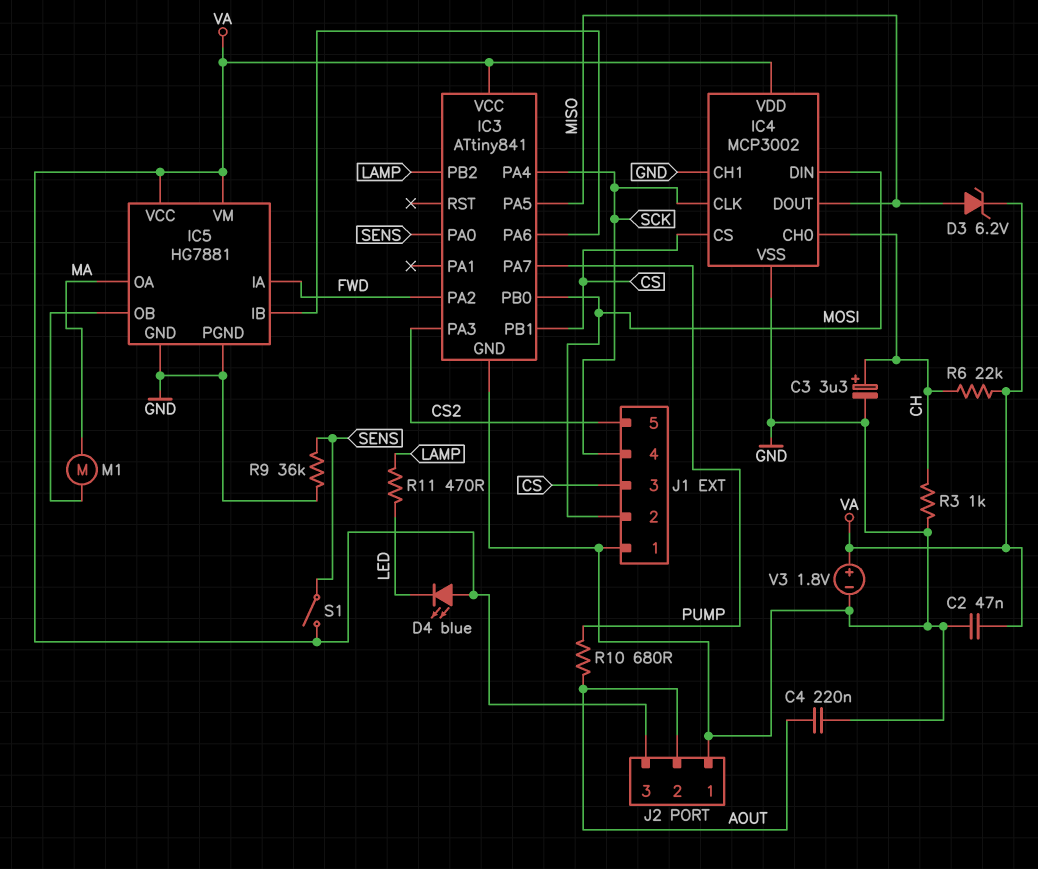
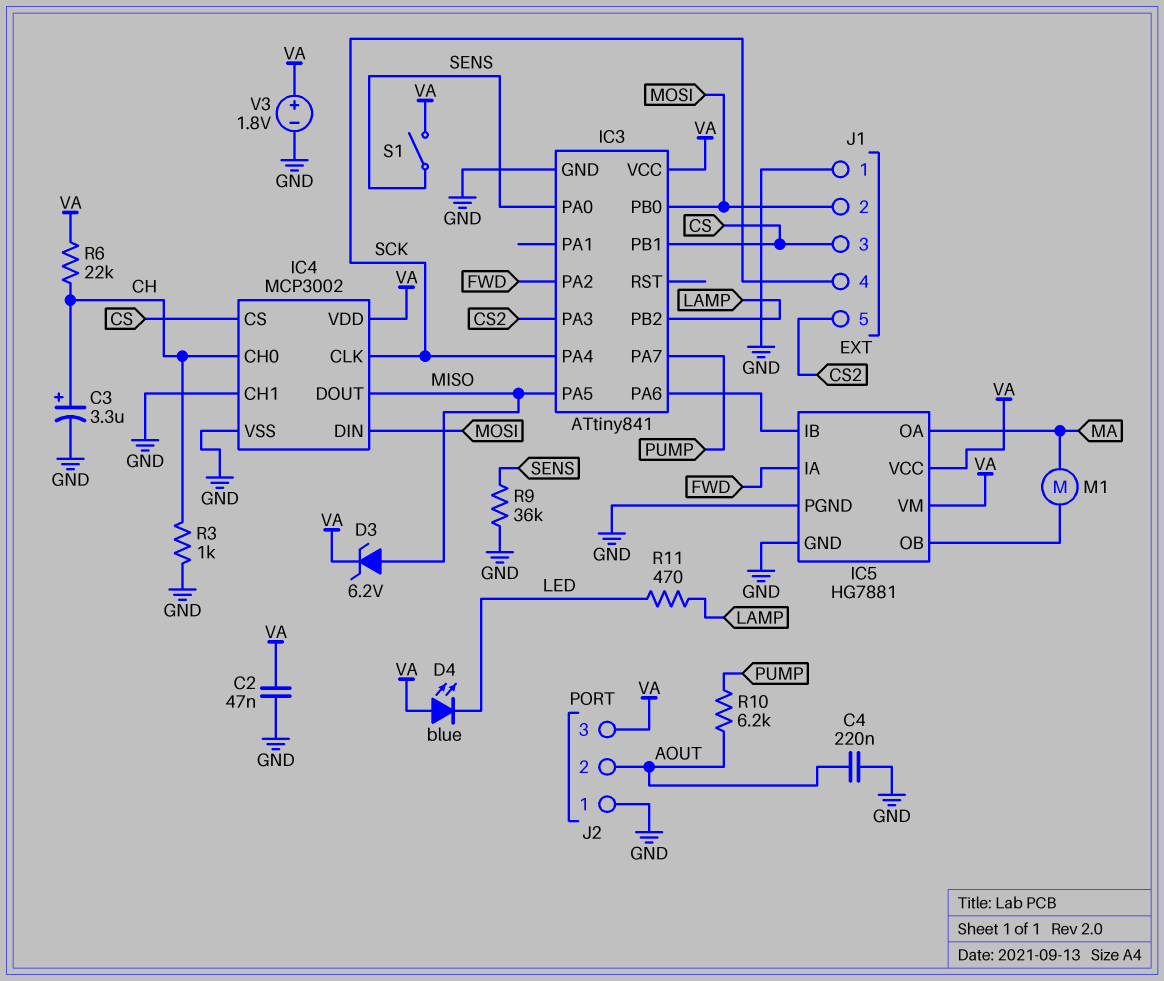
R10: 680 (AOUT, PUMP) -> 6.2k (AOUT, PUMP)

